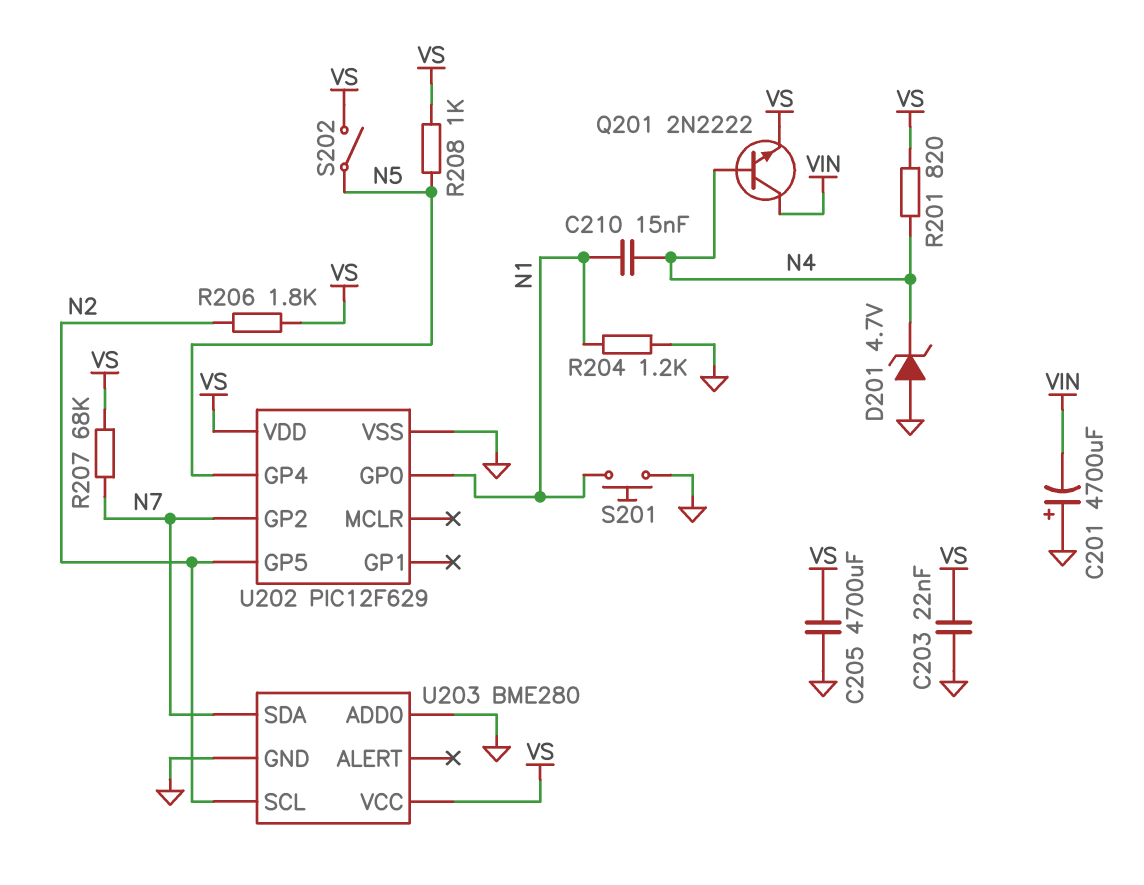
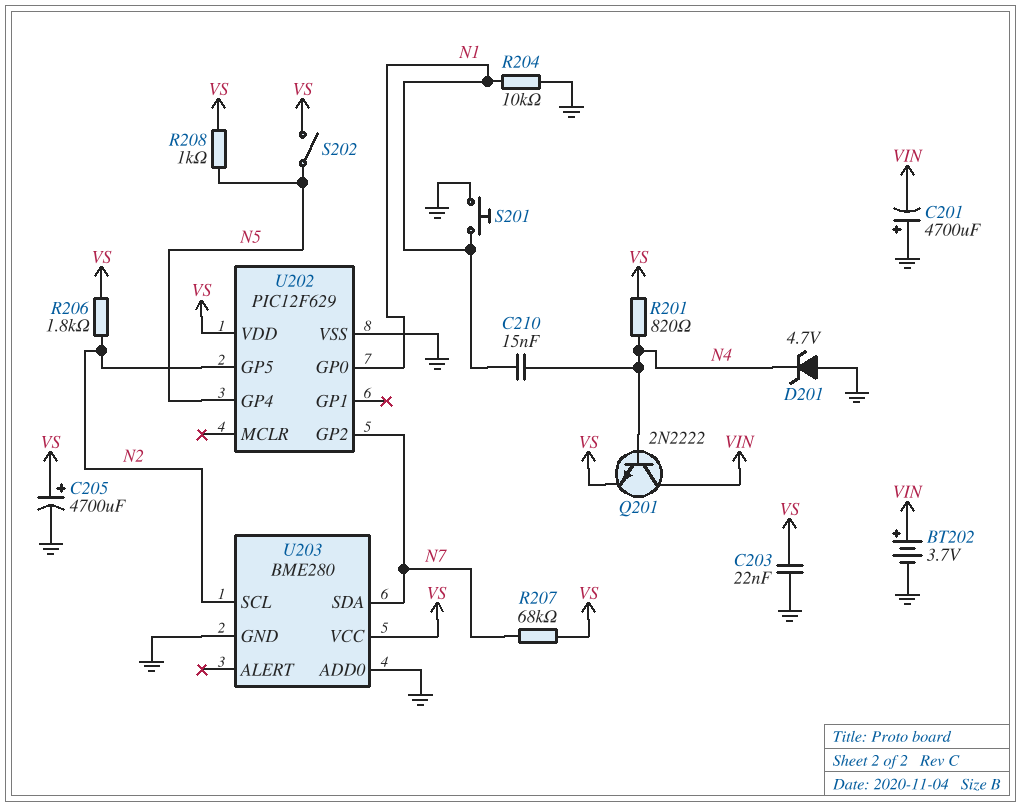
BT202: none -> 3.7V (plus VIN, minus GND)
C205: 4700uF (GND, VS) -> 4700uF (plus VS, minus GND)
R204: 1.2k (GND, N1) -> 10k (GND, N1)

